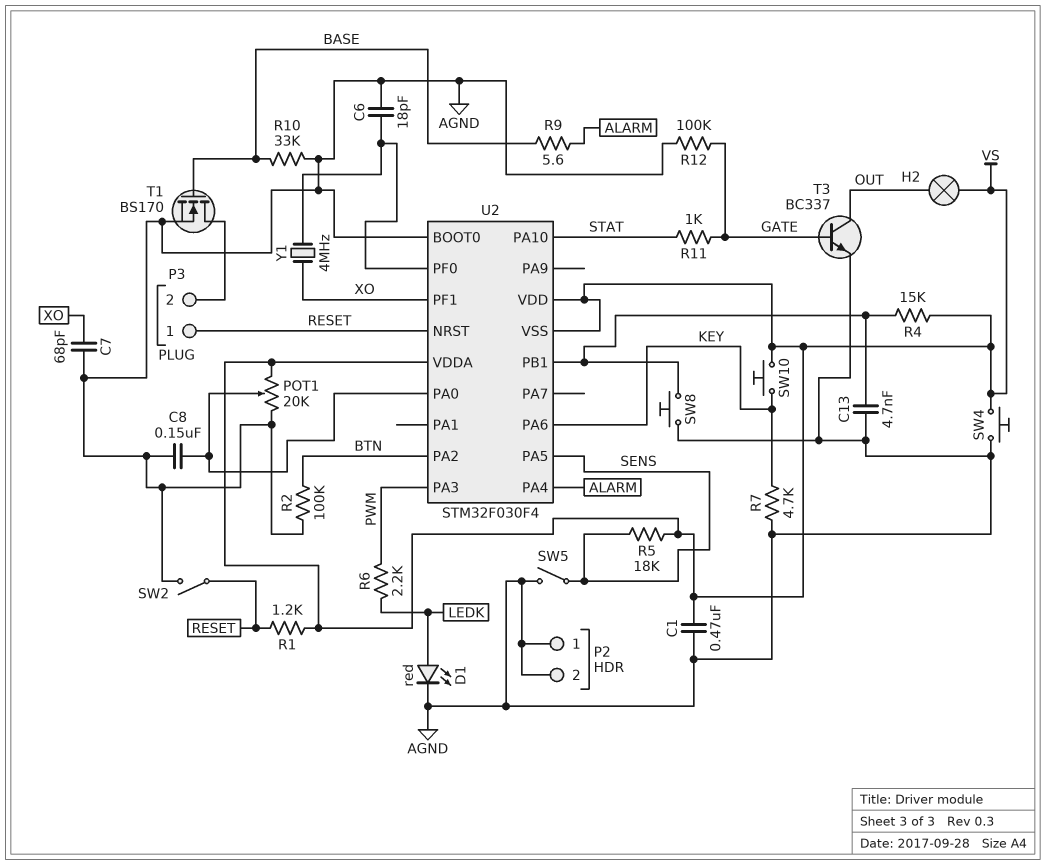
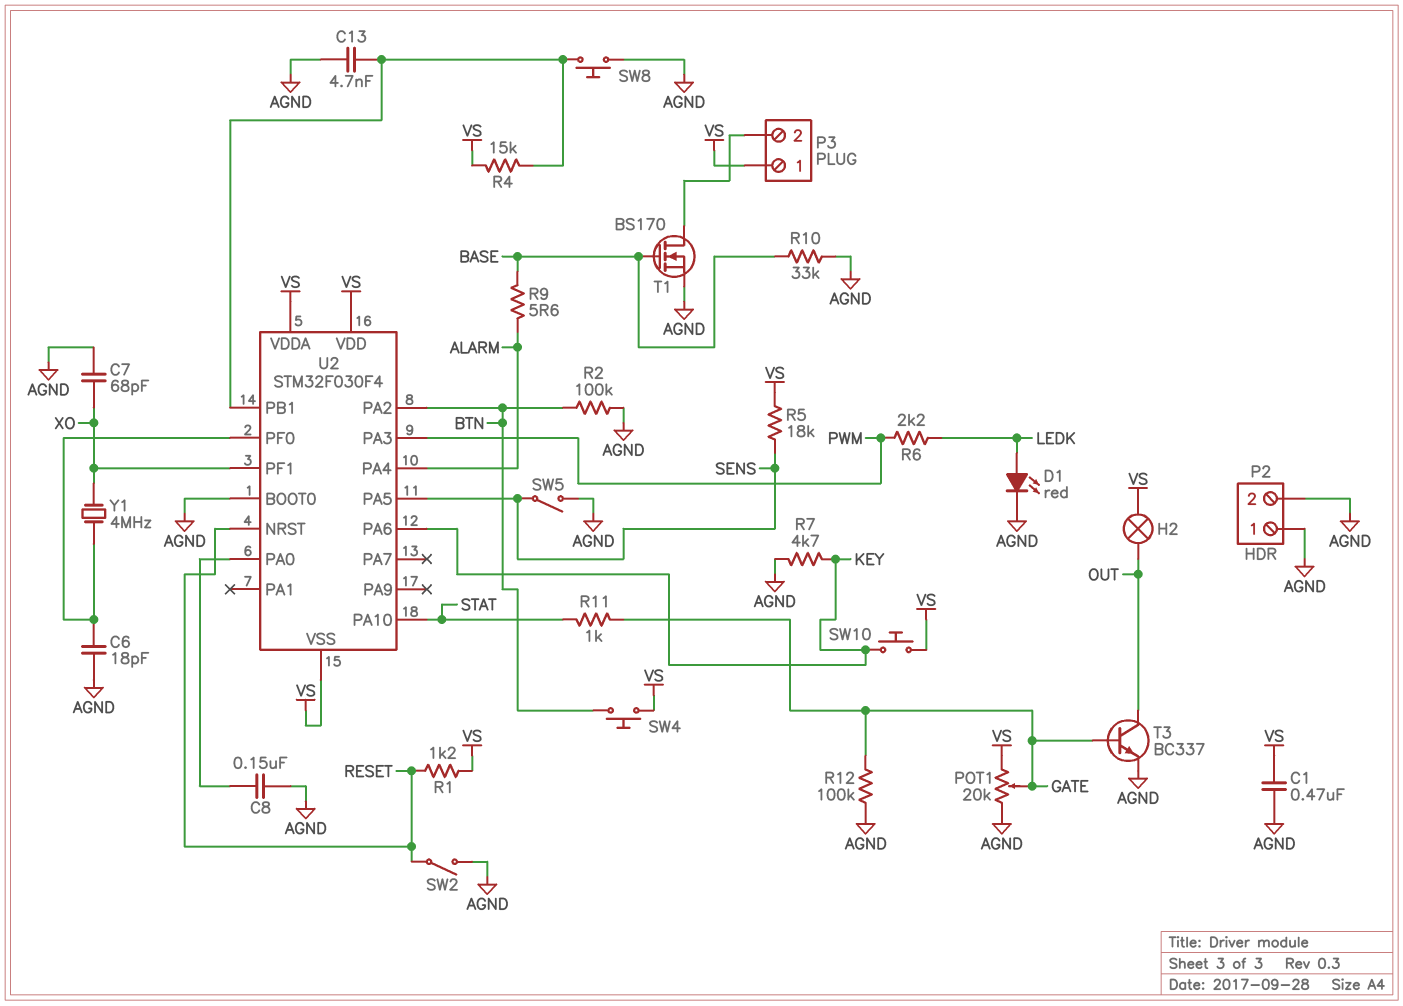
P3 pin 1: RESET -> VS
POT1: 20k (AGND, VS, wiper U2/PA0) -> 20k (AGND, VS, wiper GATE)
SW4: button (AGND, VS) -> button (BTN, VS)

